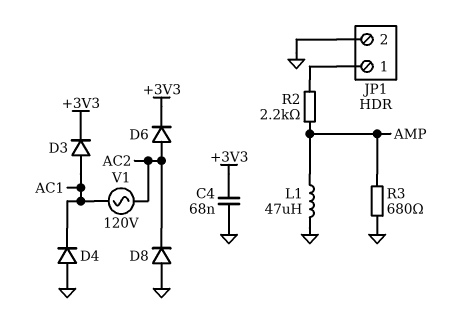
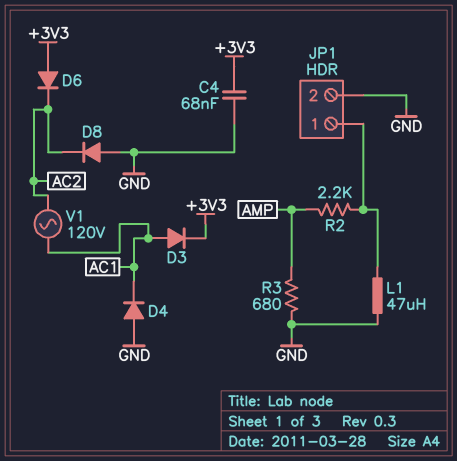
D6: diode (A AC2, K +3V3) -> diode (A +3V3, K AC2)
L1: 47uH (AMP, GND) -> 47uH (GND, JP1/1)

